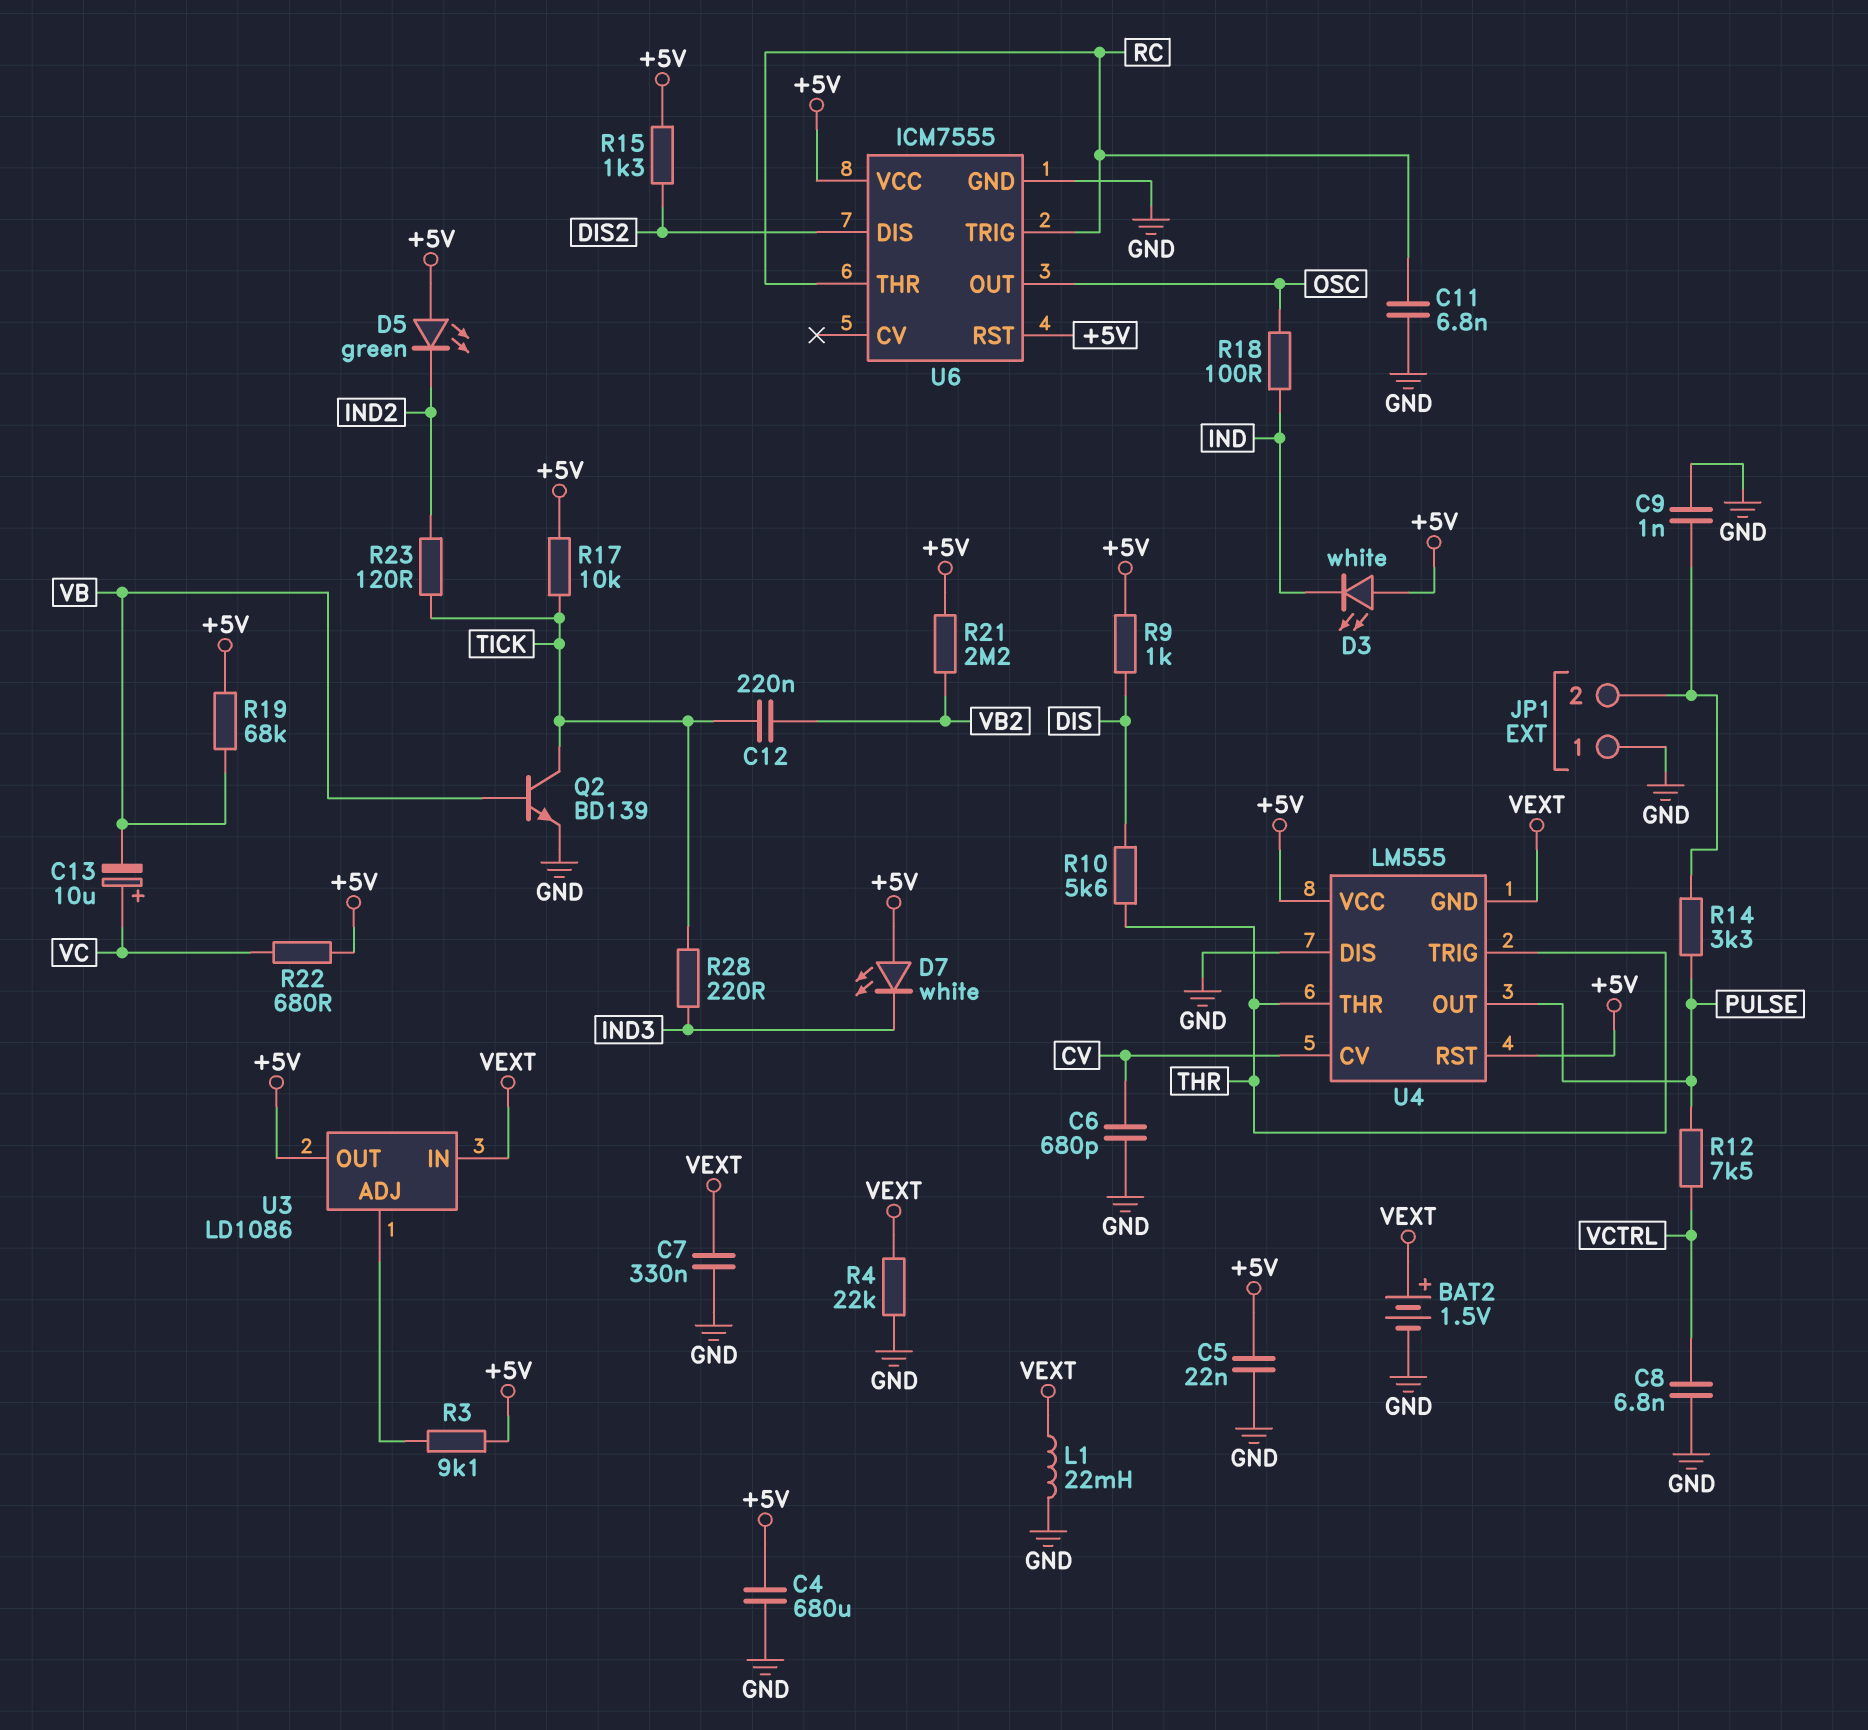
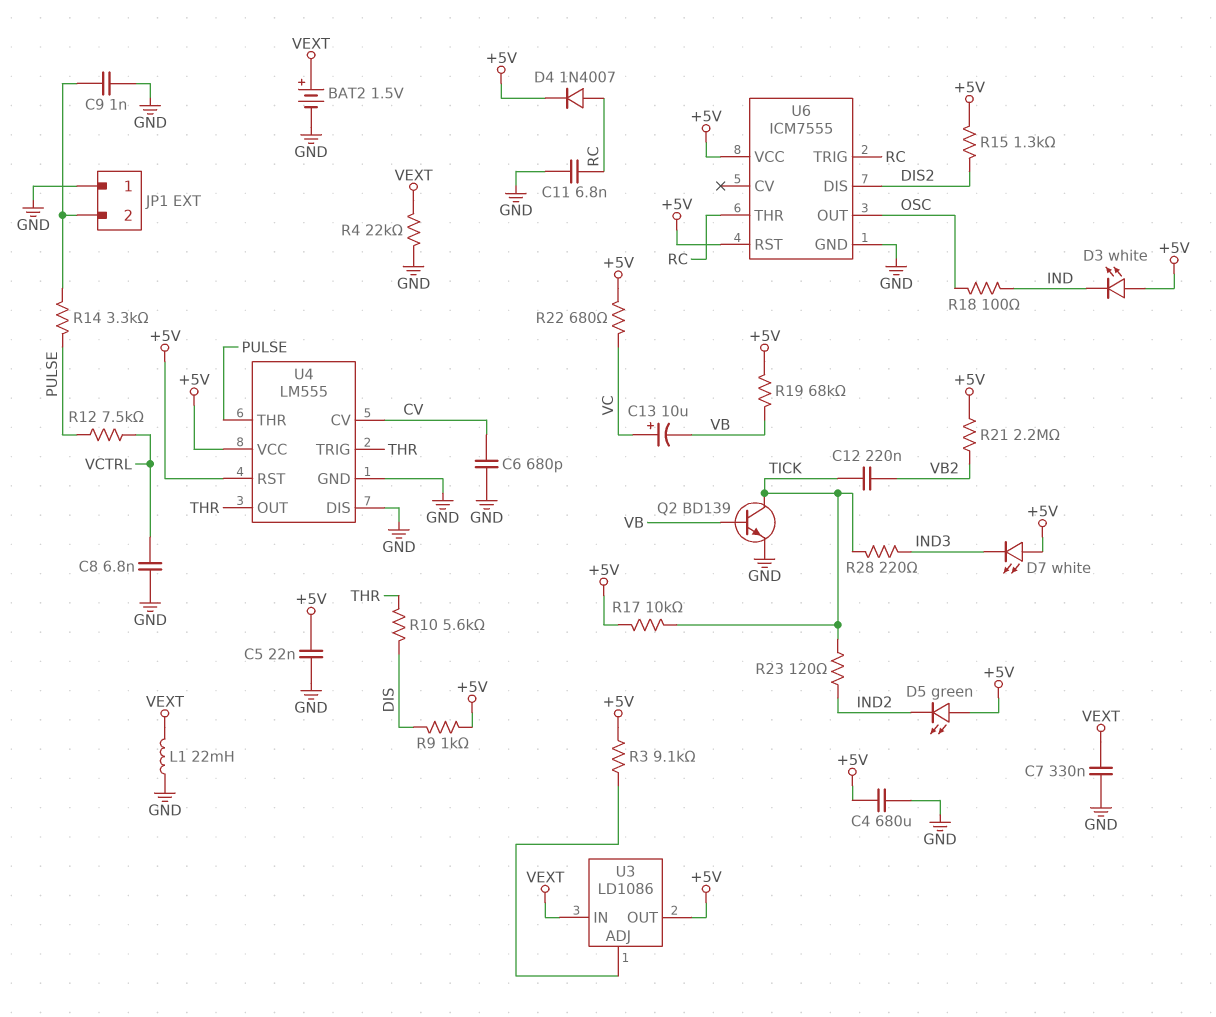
D4: none -> diode 1N4007 (A RC, K +5V)
U4 pin GND: VEXT -> GND
U4 pin OUT: PULSE -> THR
U4 pin THR: THR -> PULSE

